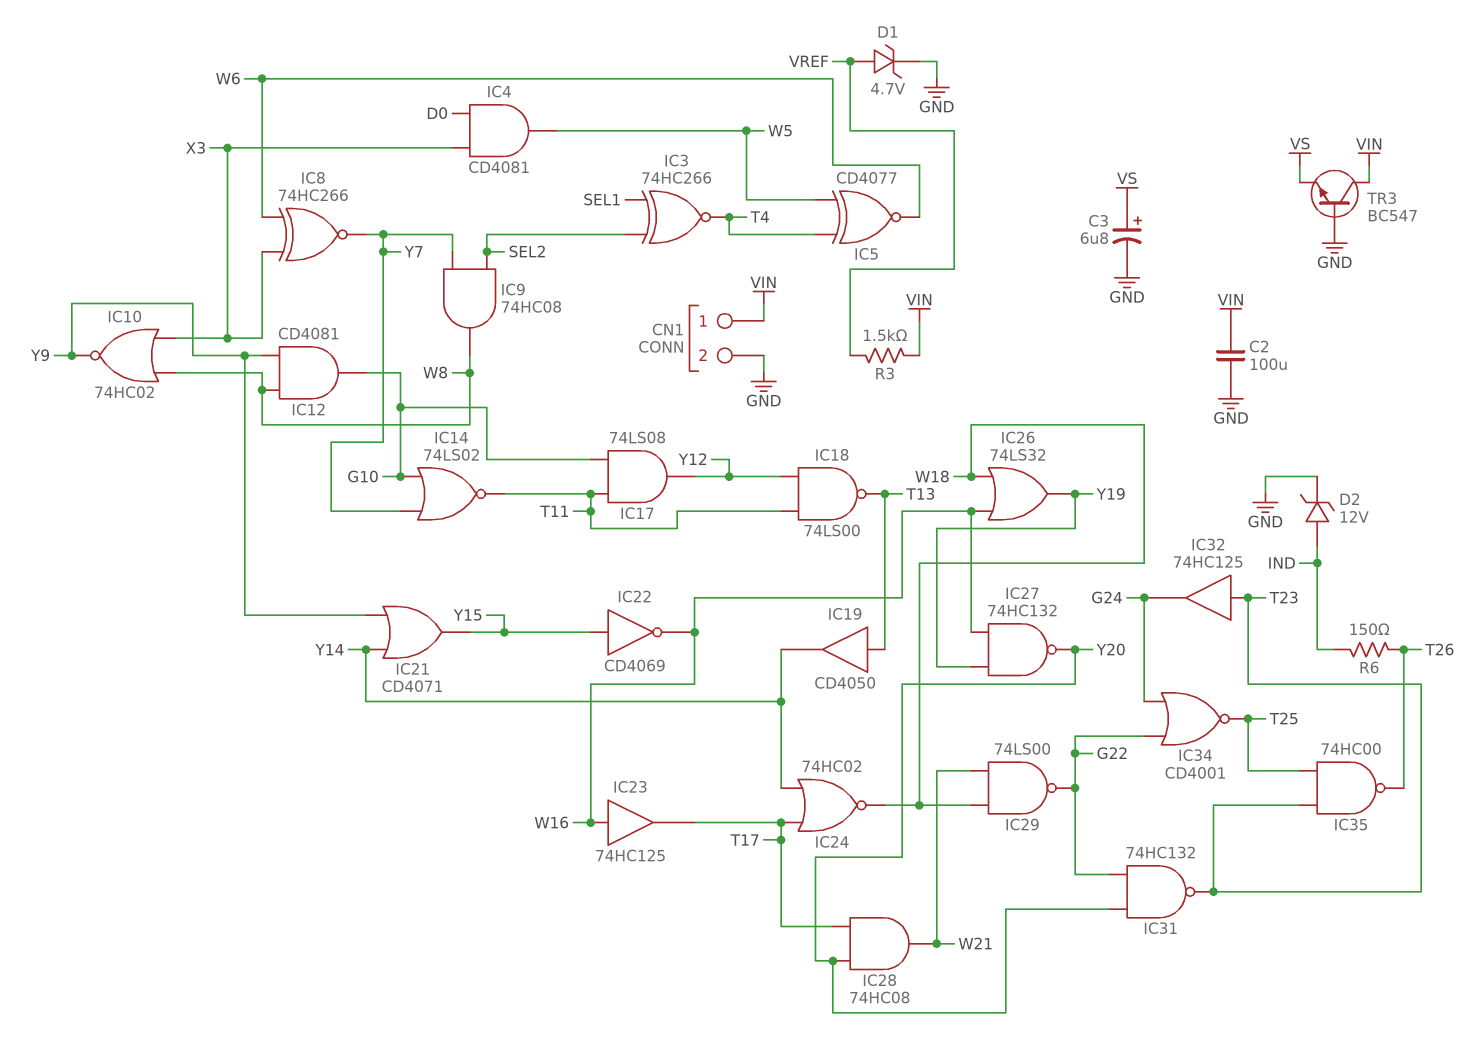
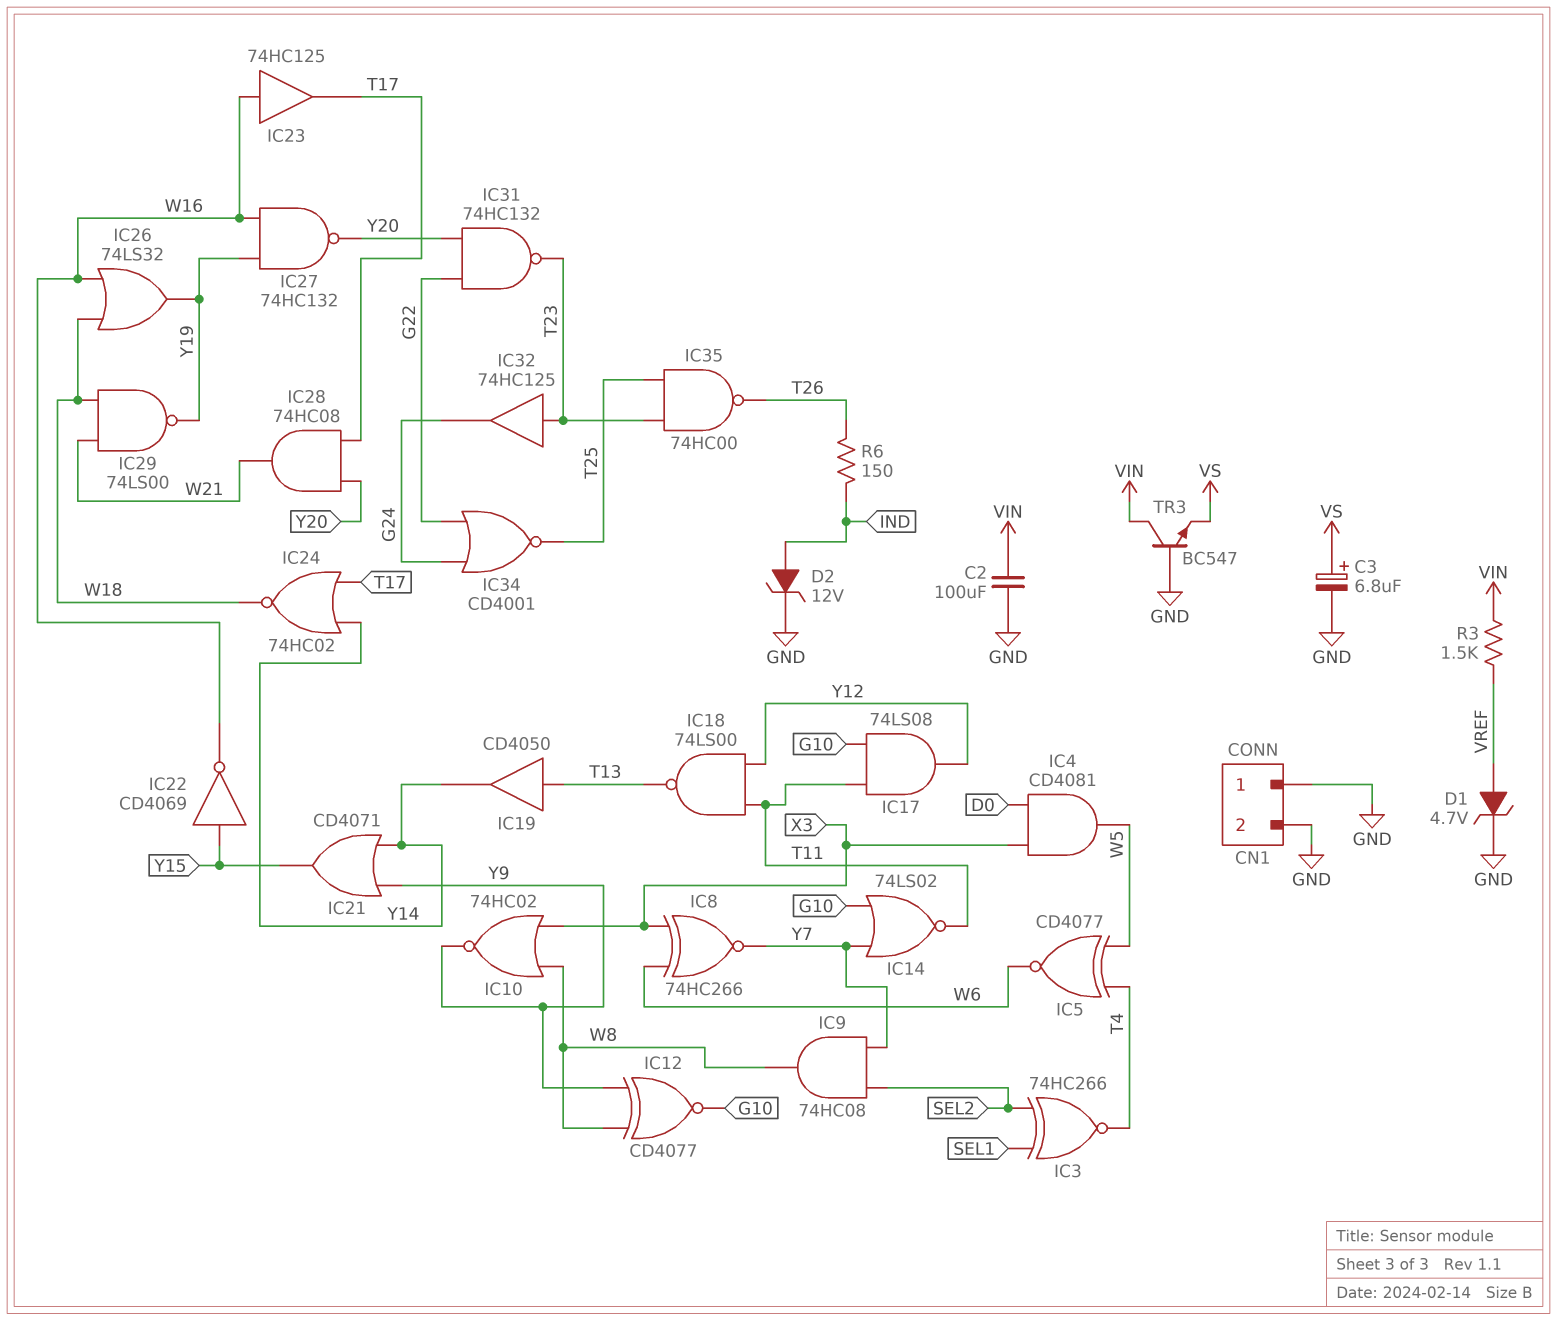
CN1 pin 1: VIN -> GND
IC12: AND CD4081 (in W8, in Y9, out G10) -> XNOR CD4077 (in W8, in Y9, out G10)
IC29: NAND 74LS00 (in W18, in W21, out G22) -> NAND 74LS00 (in W18, in W21, out Y19)

